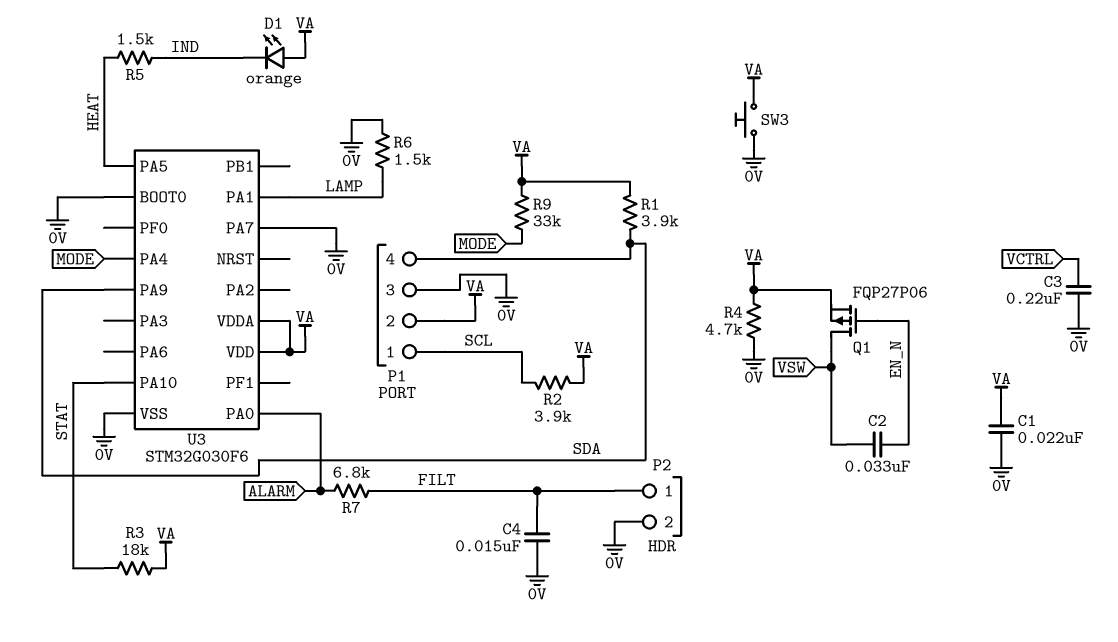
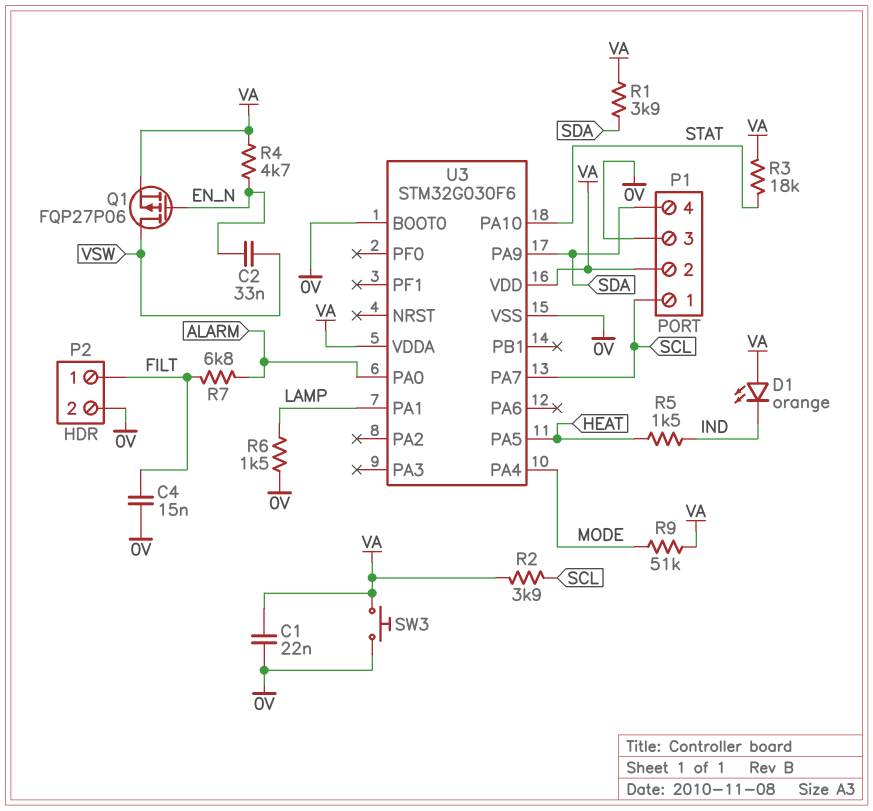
C3: 220nF (0V, VCTRL) -> none
R4: 4.7k (0V, VA) -> 4.7k (EN_N, VA)
R9: 33k (MODE, VA) -> 51k (MODE, VA)
U3 pin PA7: 0V -> SCL

